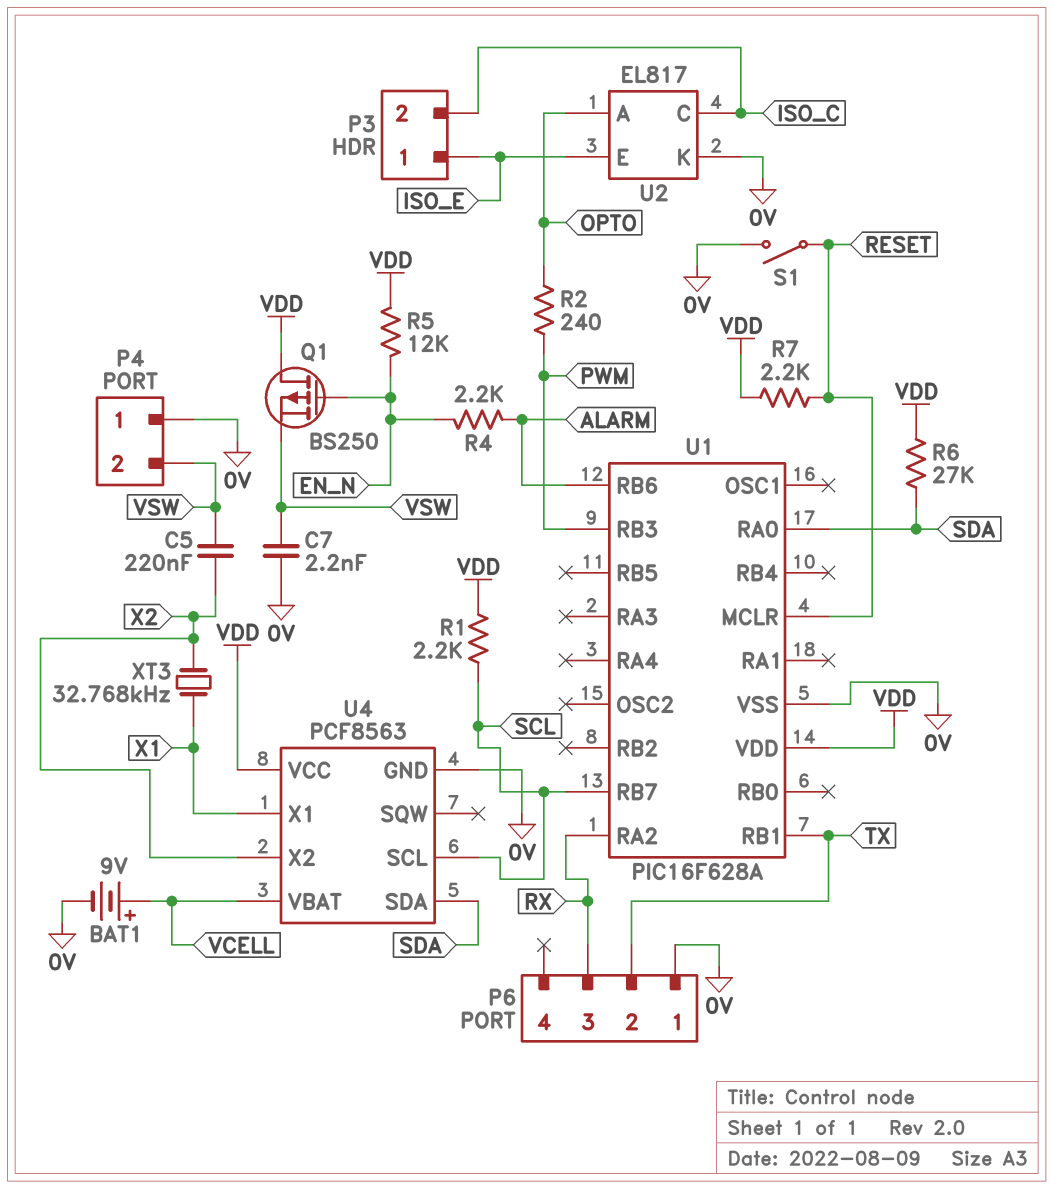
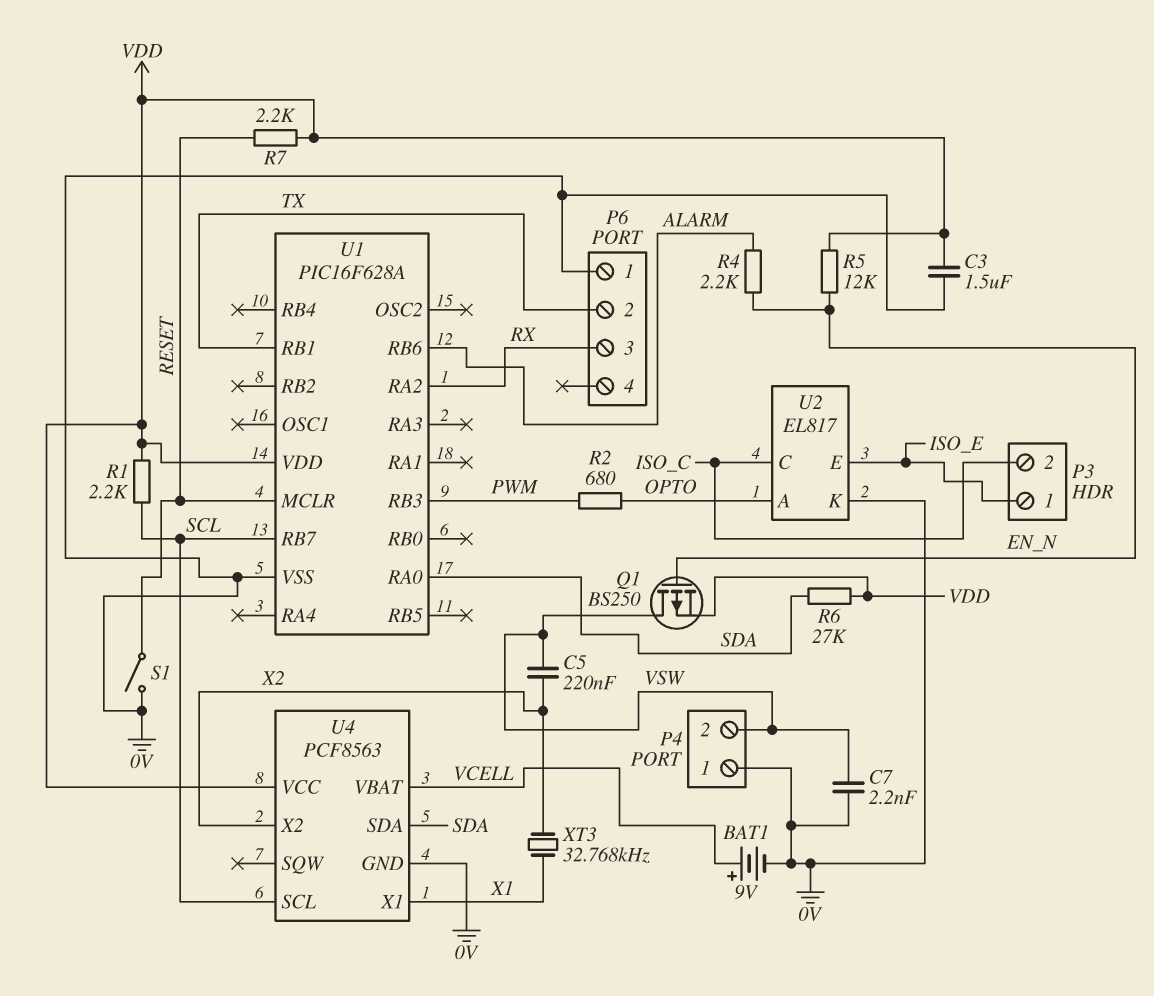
C3: none -> 1.5uF (0V, VDD)
Q1: PMOS BS250 (G EN_N, D VDD, S VSW) -> PMOS BS250 (G EN_N, D VSW, S VDD)
R2: 240 (OPTO, PWM) -> 680 (OPTO, PWM)

